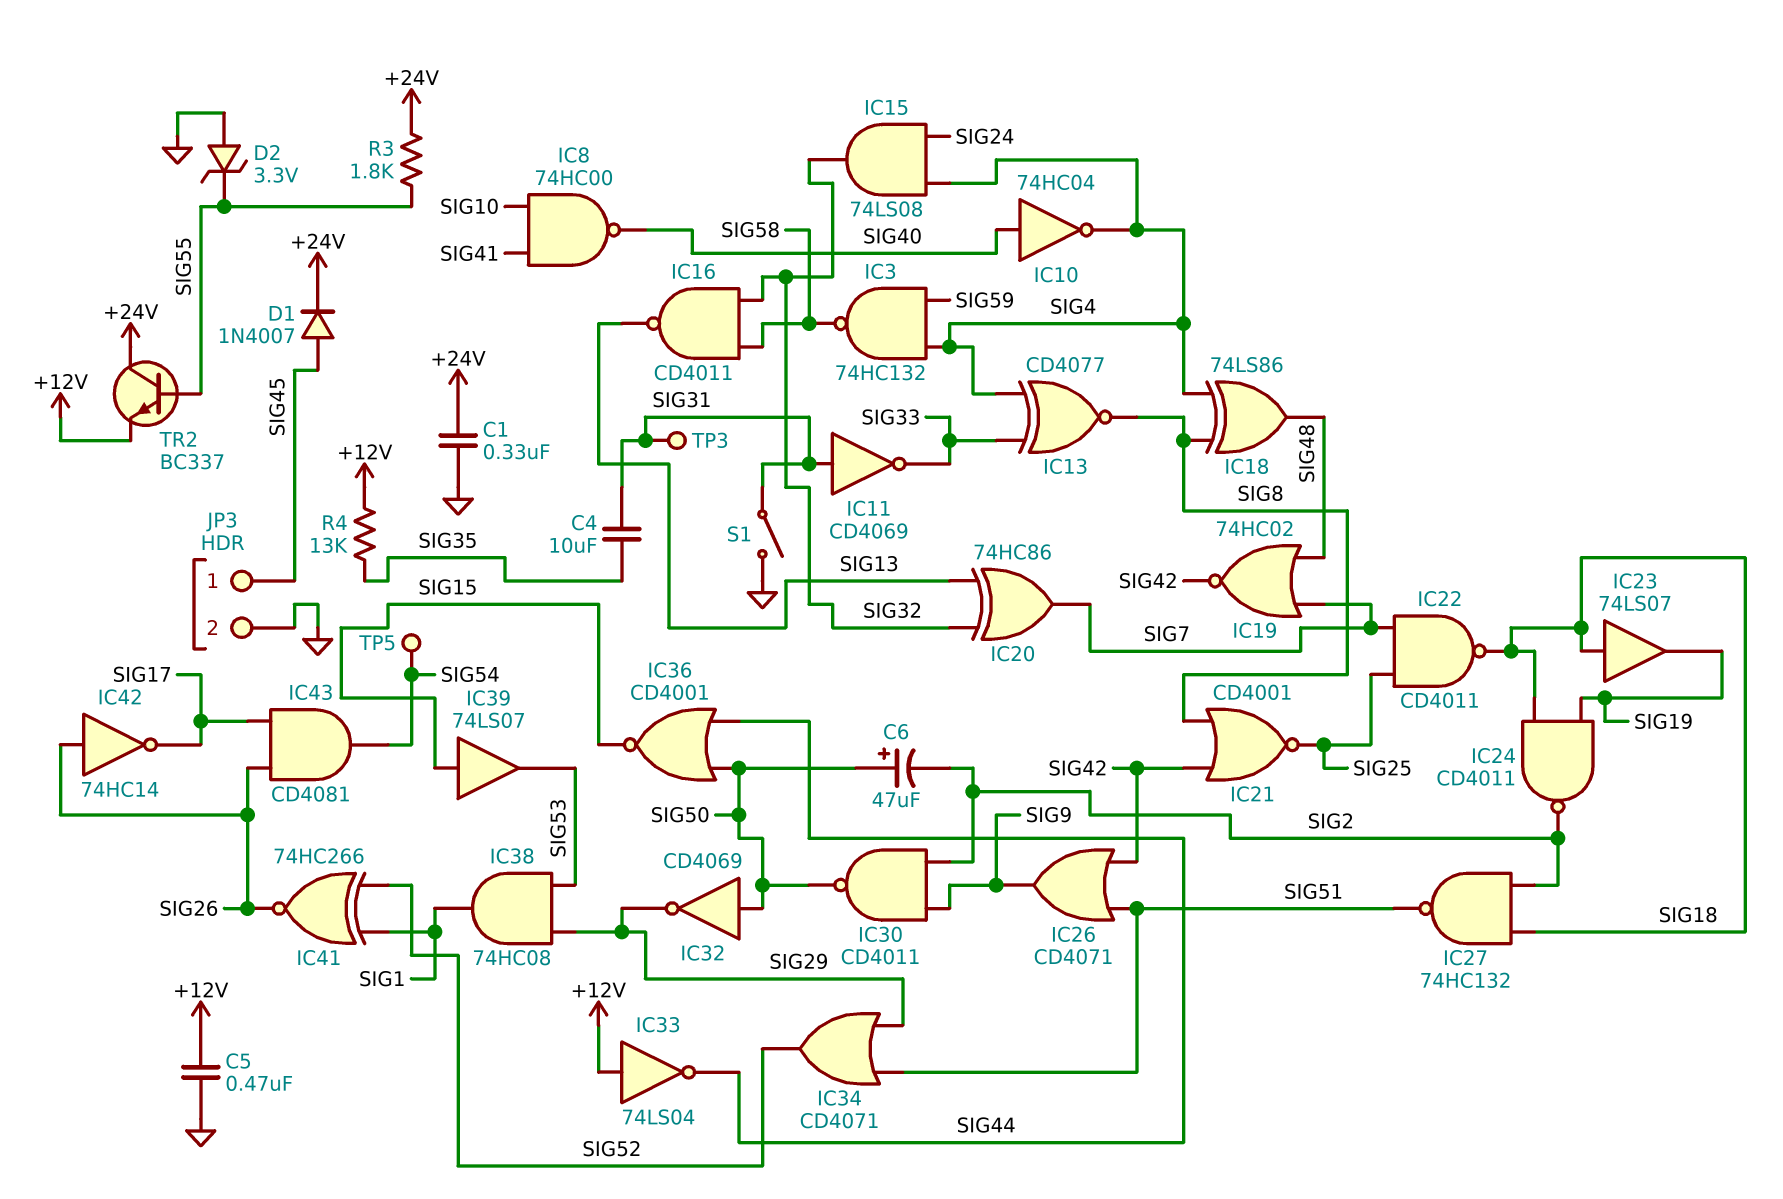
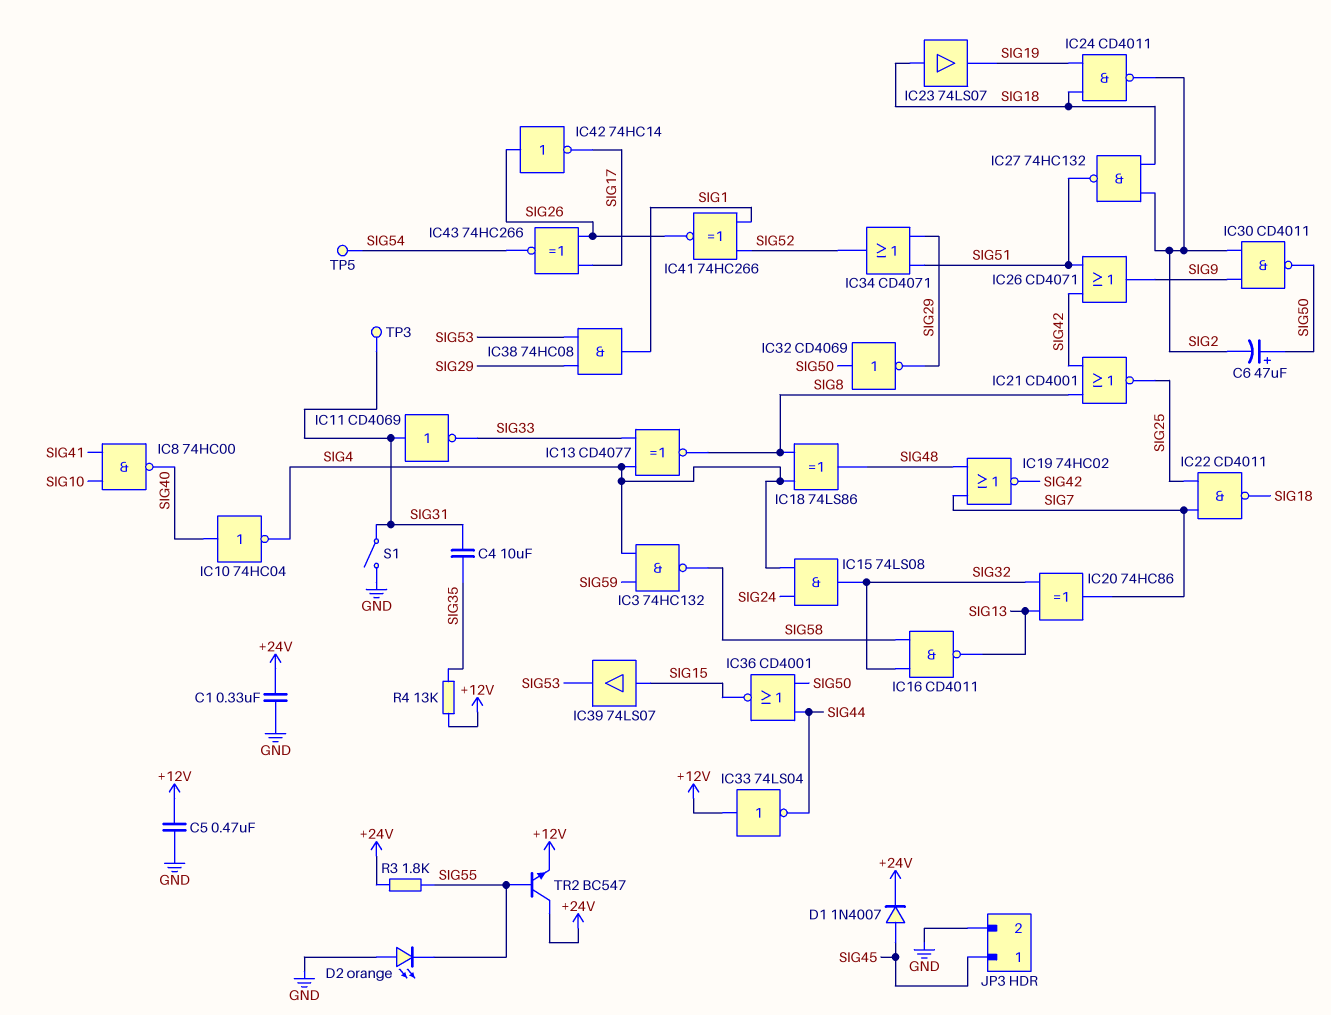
D2: zener 3.3V (A GND, K SIG55) -> LED orange (A GND, K SIG55)
IC43: AND CD4081 (in SIG17, in SIG26, out SIG54) -> XNOR 74HC266 (in SIG17, in SIG26, out SIG54)
TR2: NPN BC337 (B SIG55, C +24V, E +12V) -> NPN BC547 (B SIG55, C +24V, E +12V)

